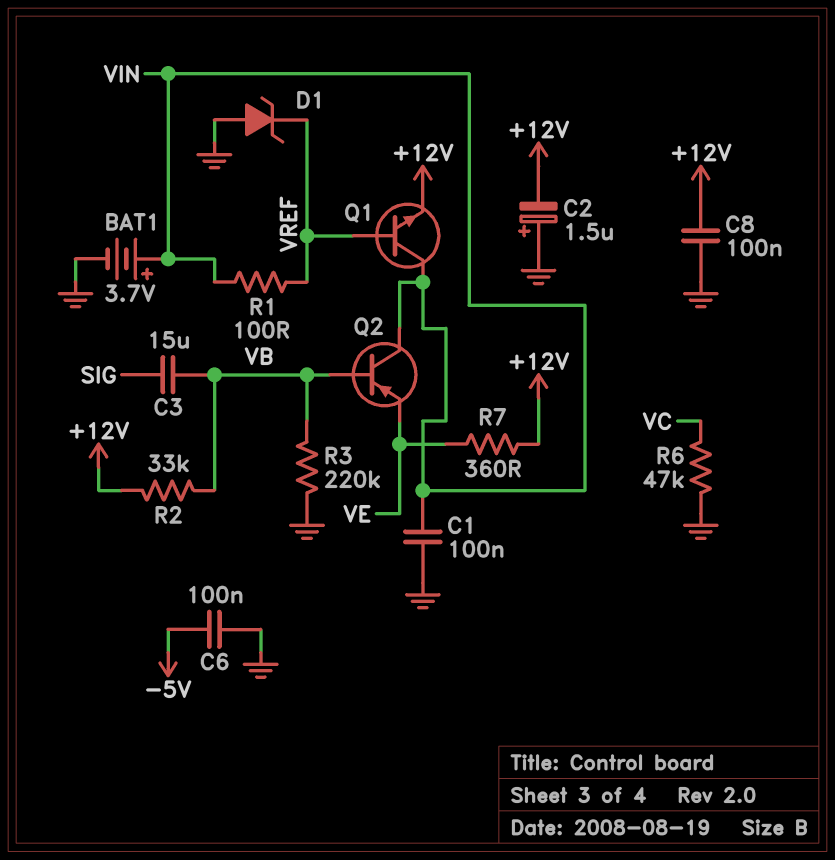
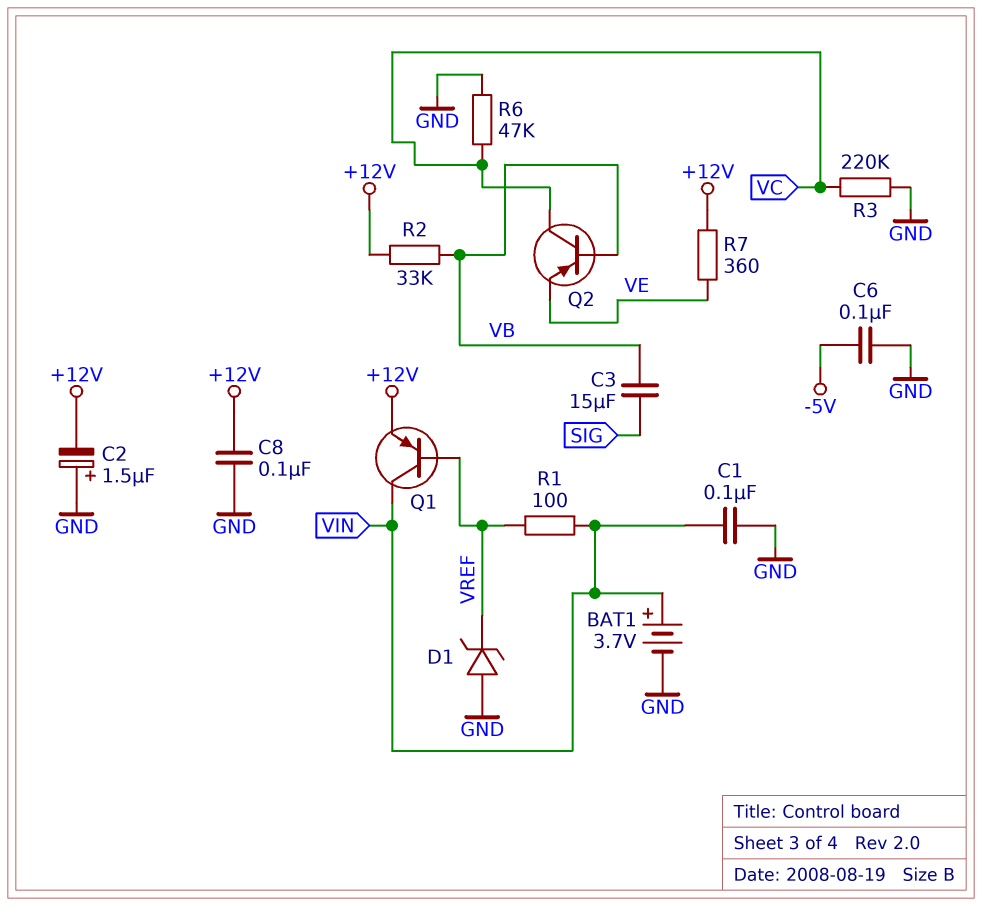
Q1: NPN (B VREF, C VIN, E +12V) -> PNP (B VREF, C VIN, E +12V)
Q2: PNP (B VB, C VIN, E VE) -> PNP (B VB, C VC, E VE)
R3: 220k (GND, VB) -> 220k (GND, VC)

